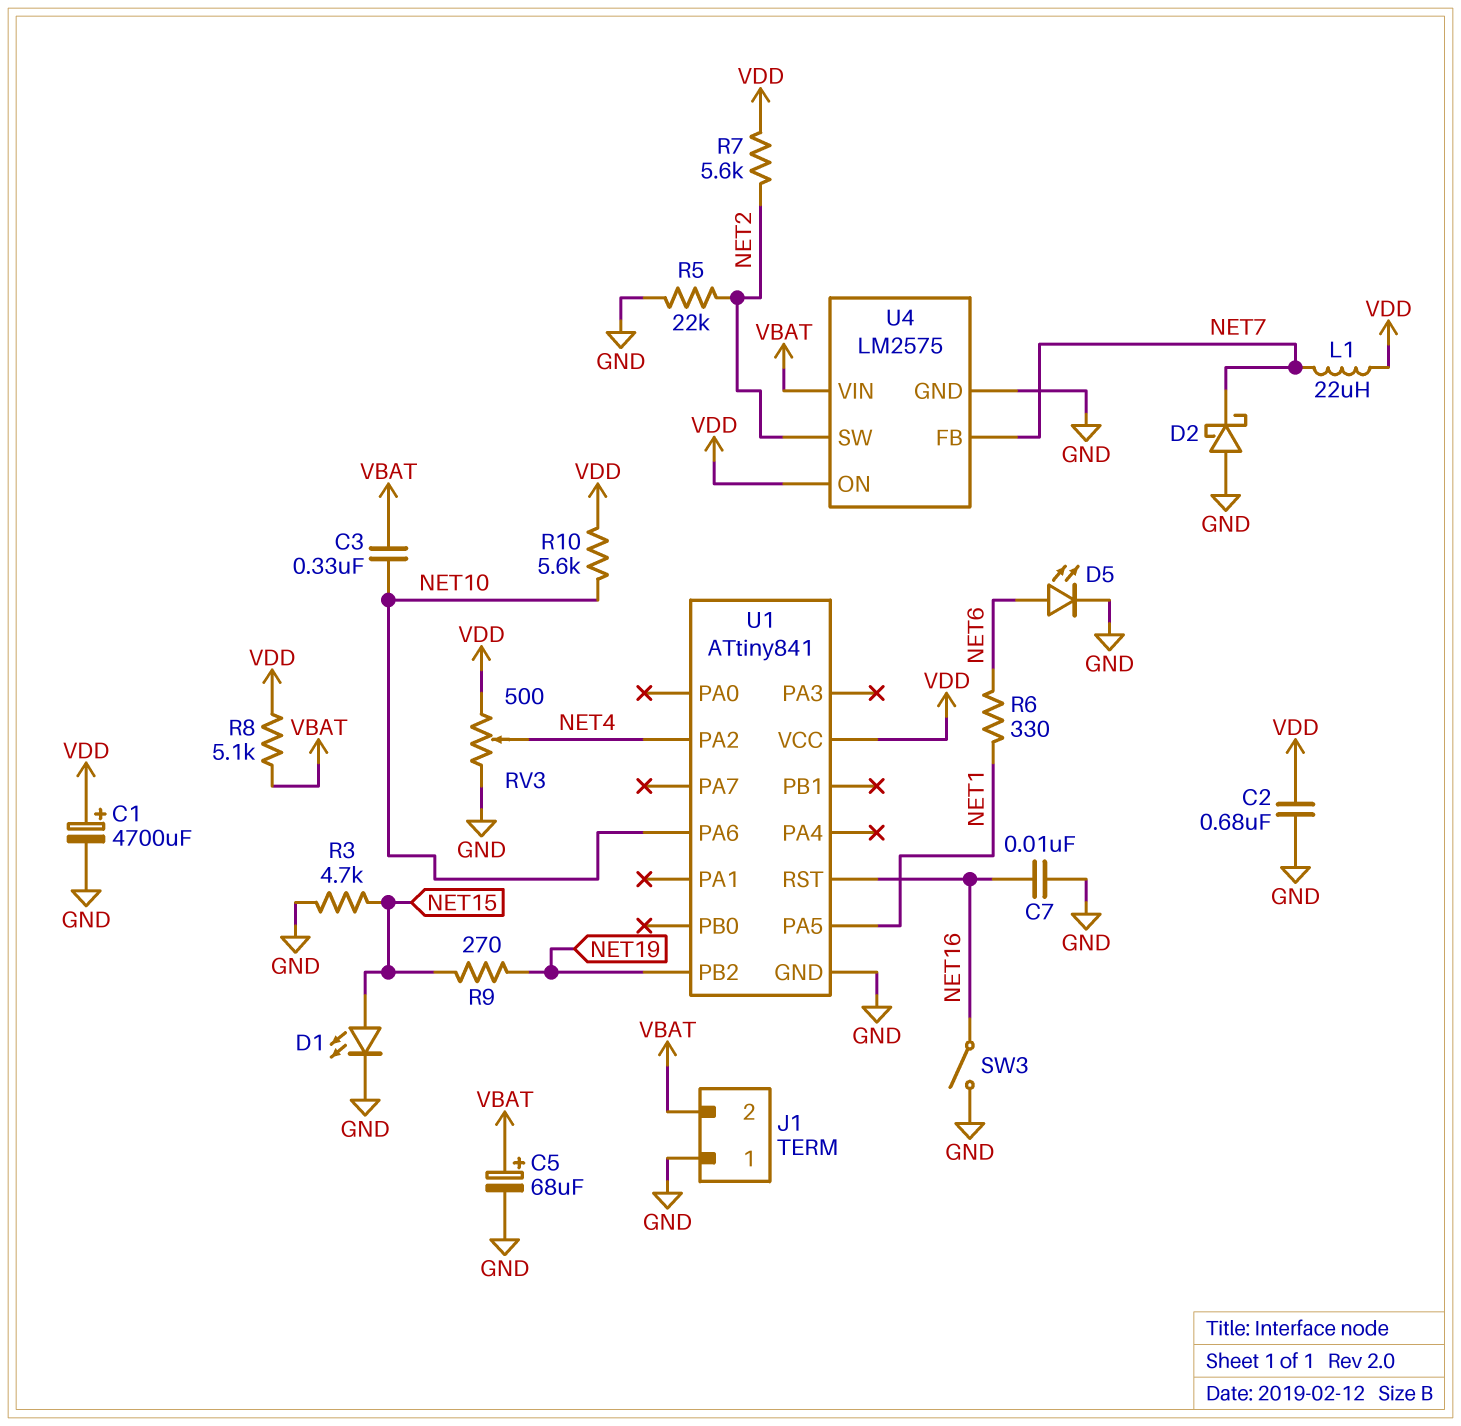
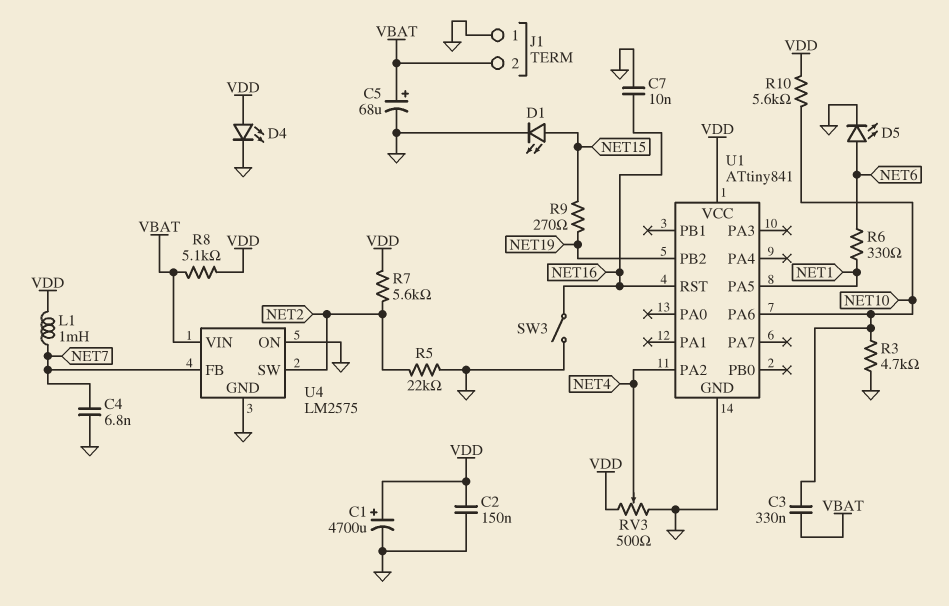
C2: 680nF (GND, VDD) -> 150nF (GND, VDD)
C4: none -> 6.8nF (GND, NET7)
D2: schottky (A GND, K NET7) -> none
D4: none -> LED (A VDD, K GND)
L1: 22uH (NET7, VDD) -> 1mH (NET7, VDD)
R3: 4.7k (GND, NET15) -> 4.7k (GND, NET10)
U4 pin ON: VDD -> GND

